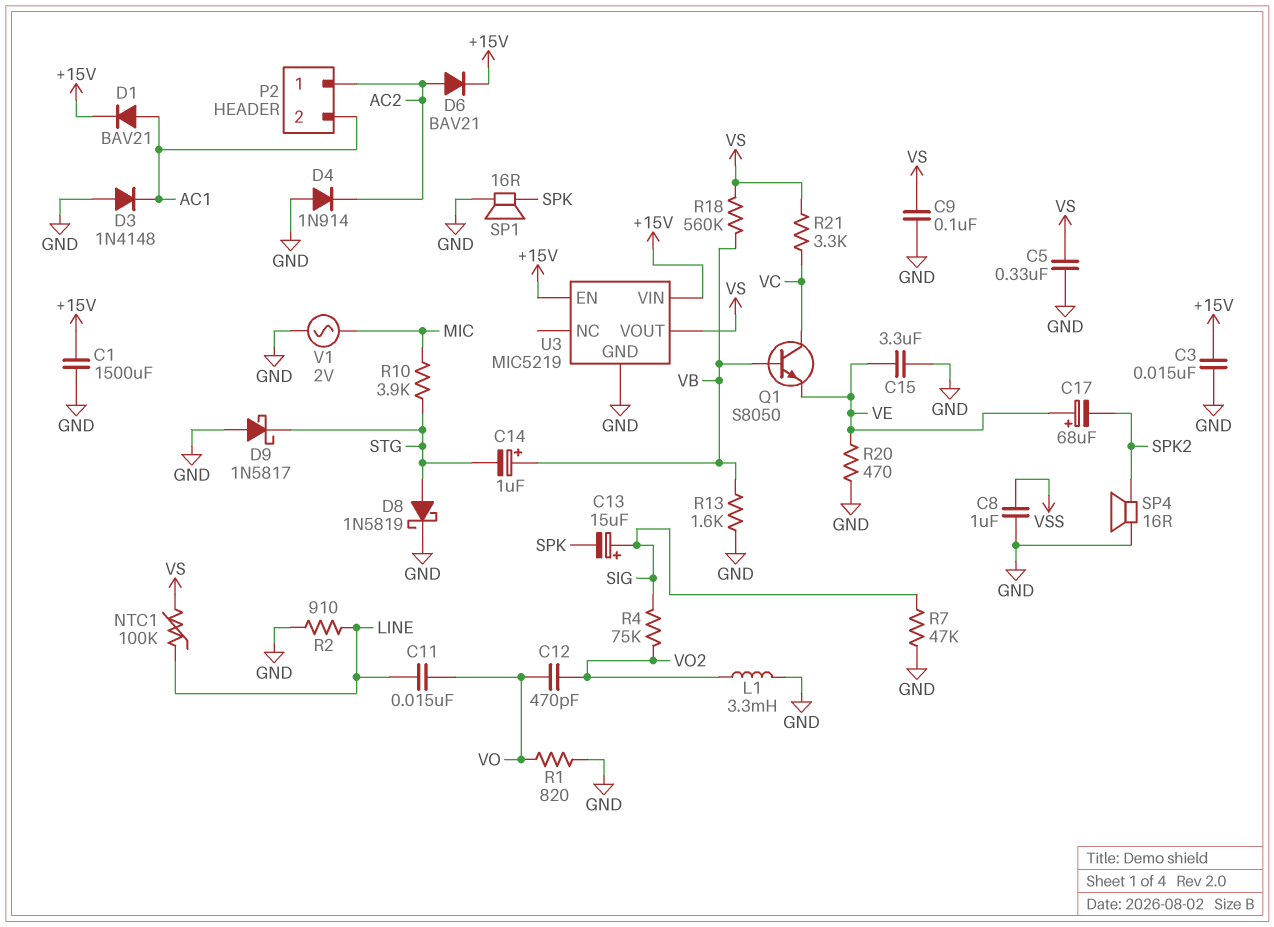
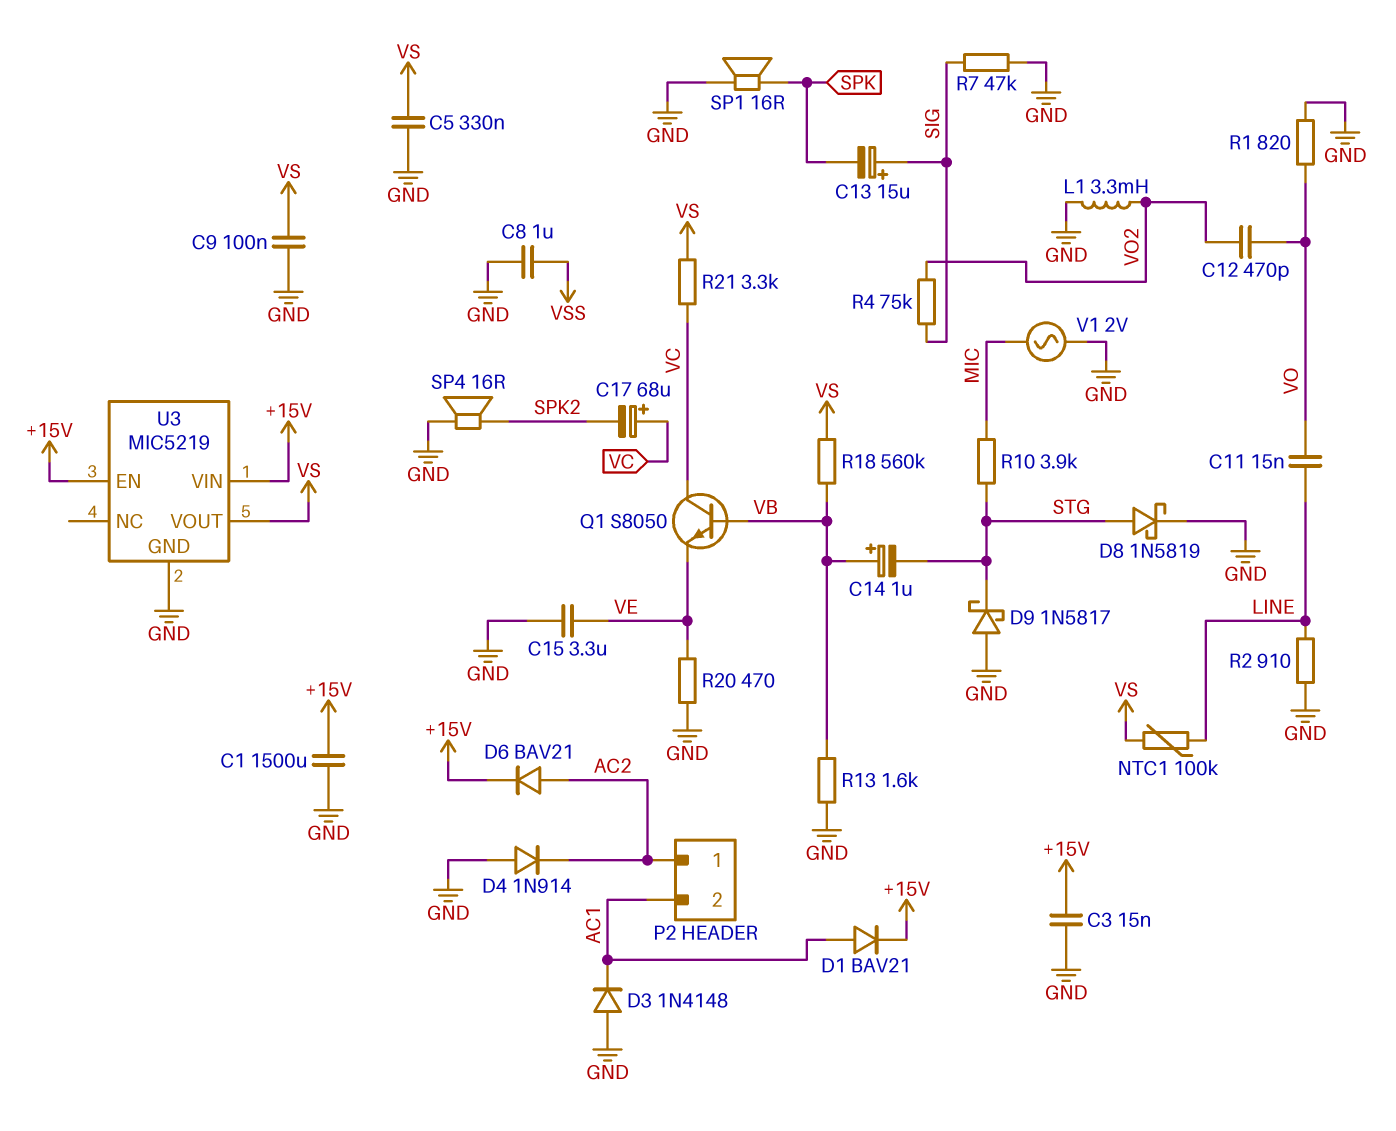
C17: 68uF (plus VE, minus SPK2) -> 68uF (plus VC, minus SPK2)

